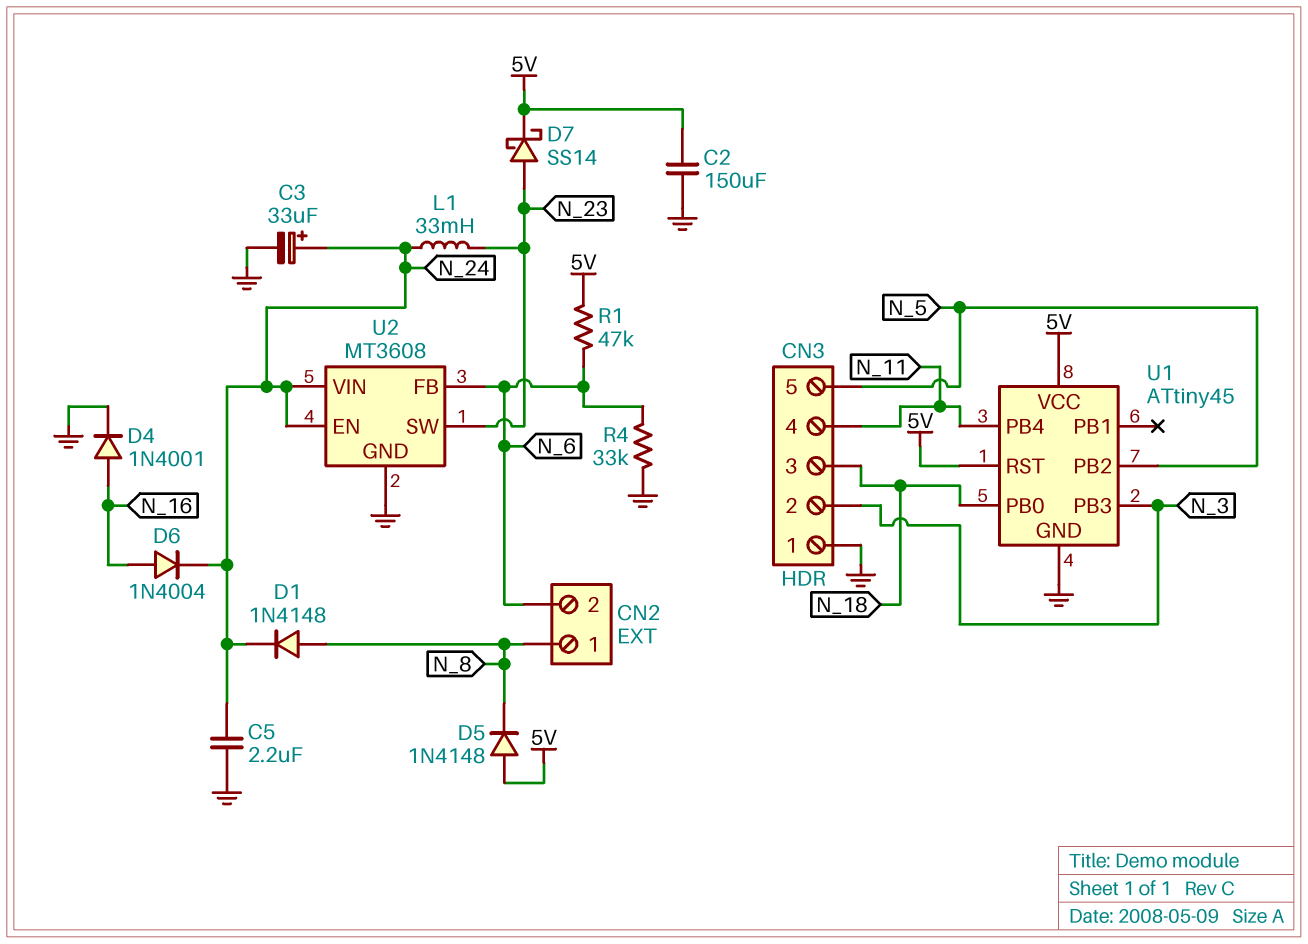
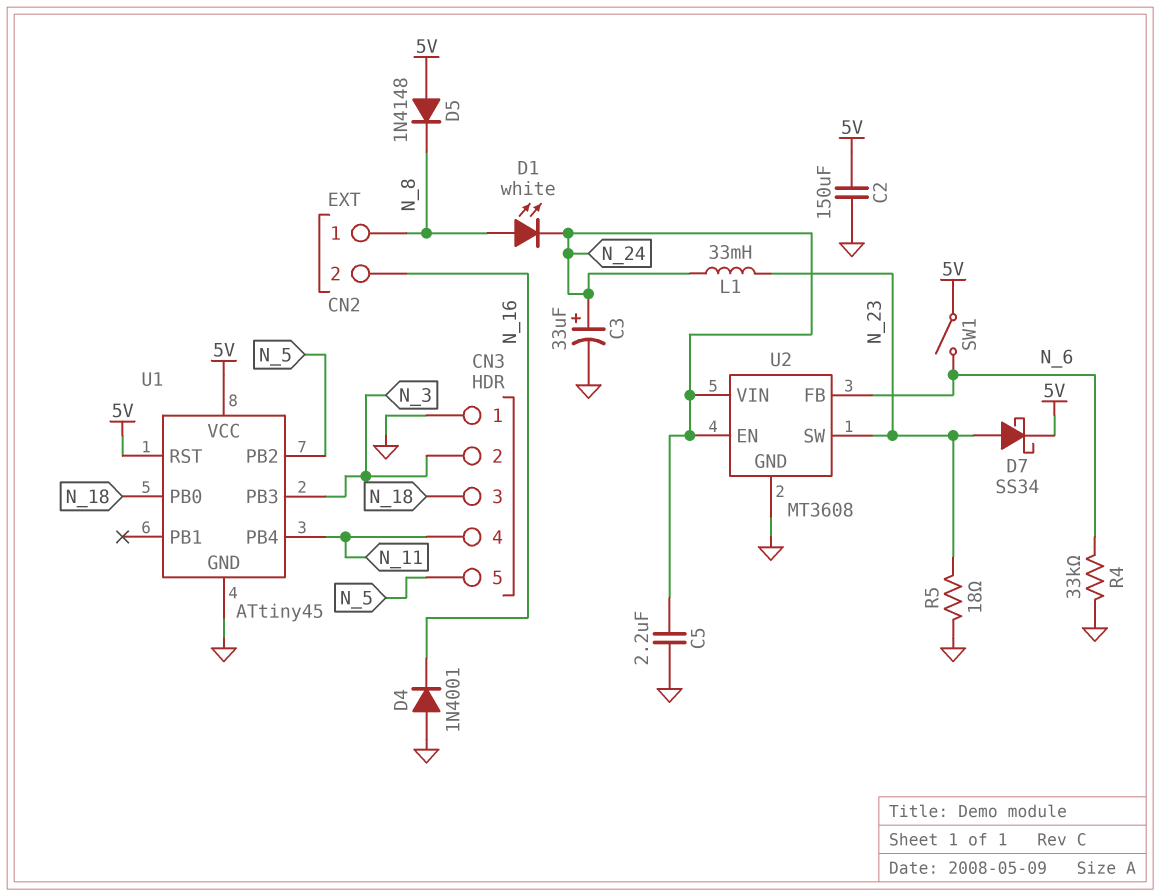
CN2 pin 2: N_6 -> N_16
D1: diode 1N4148 (A N_8, K N_24) -> LED white (A N_8, K N_24)
D4: diode 1N4001 (A N_16, K GND) -> diode 1N4001 (A GND, K N_16)
D6: diode 1N4004 (A N_16, K N_24) -> none
D7: schottky SS14 (A N_23, K 5V) -> schottky SS34 (A N_23, K 5V)
R1: 47k (5V, N_6) -> none
R5: none -> 18 (GND, N_23)
SW1: none -> switch (5V, N_6)

